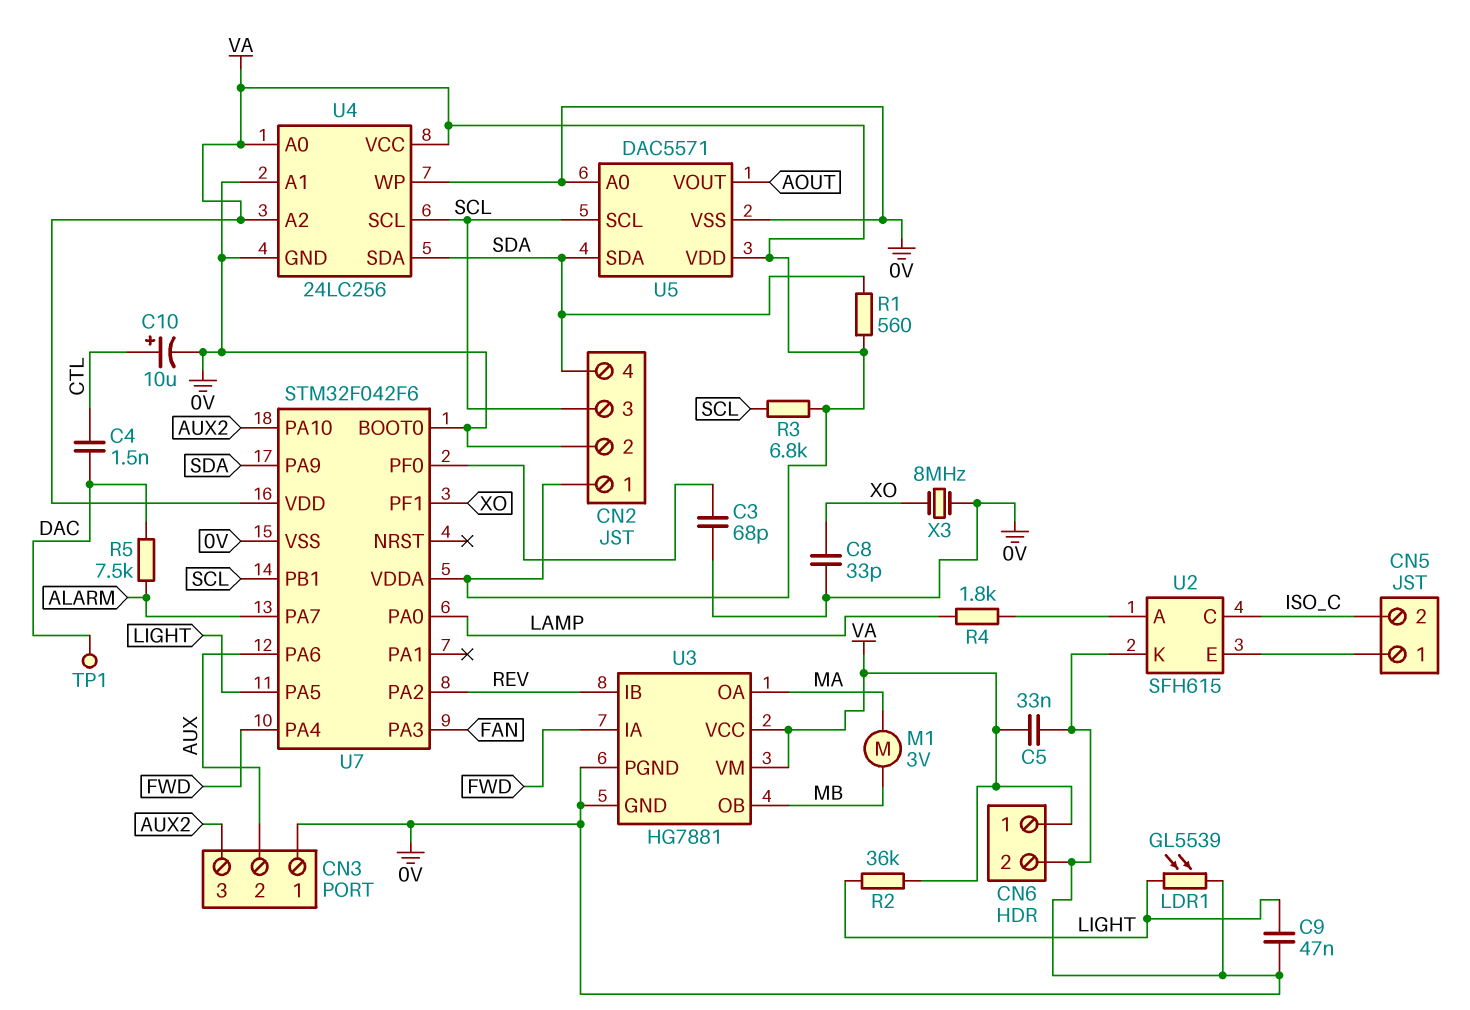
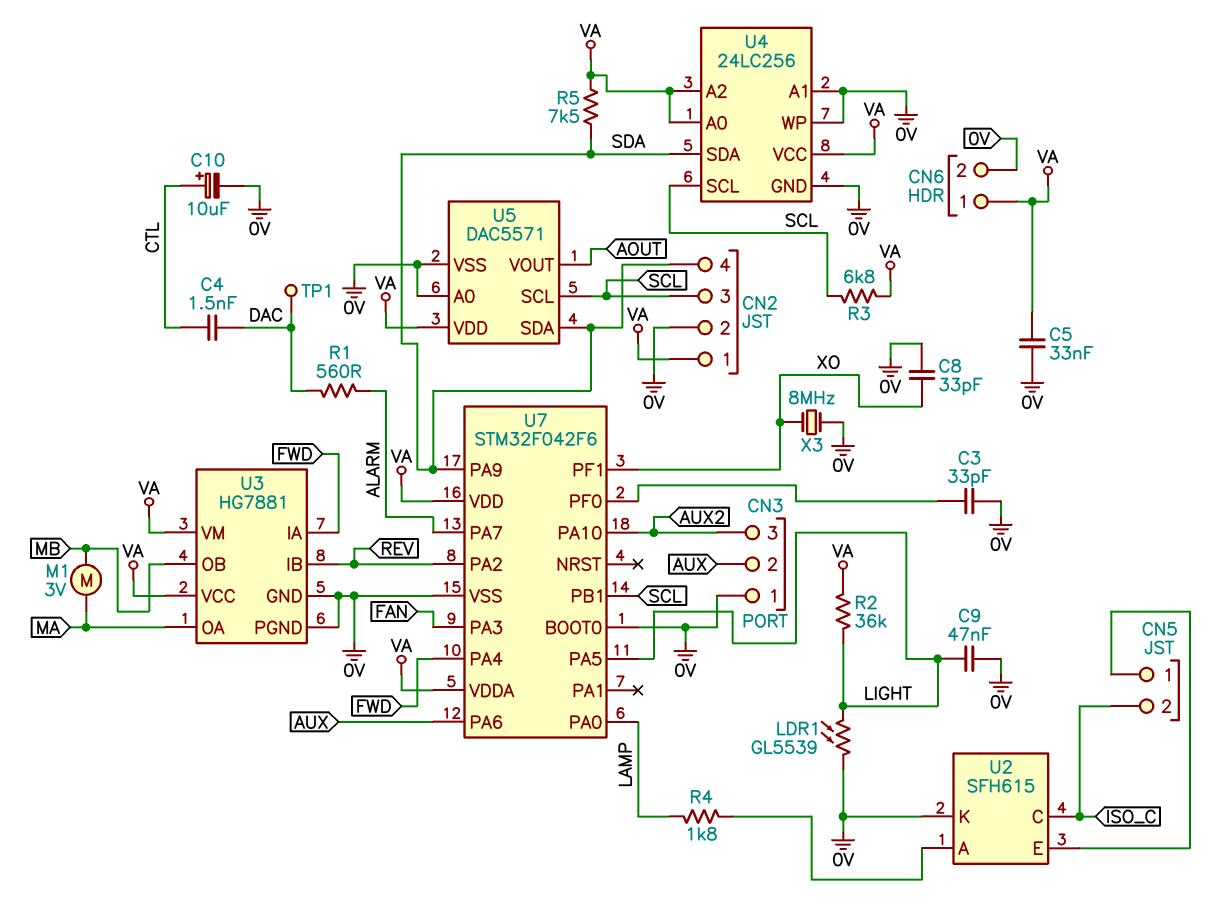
C3: 68pF (0V, U7/PF0) -> 33pF (0V, U7/PF0)
R1: 560 (SDA, VA) -> 560 (ALARM, DAC)
R5: 7.5k (ALARM, DAC) -> 7.5k (SDA, VA)

